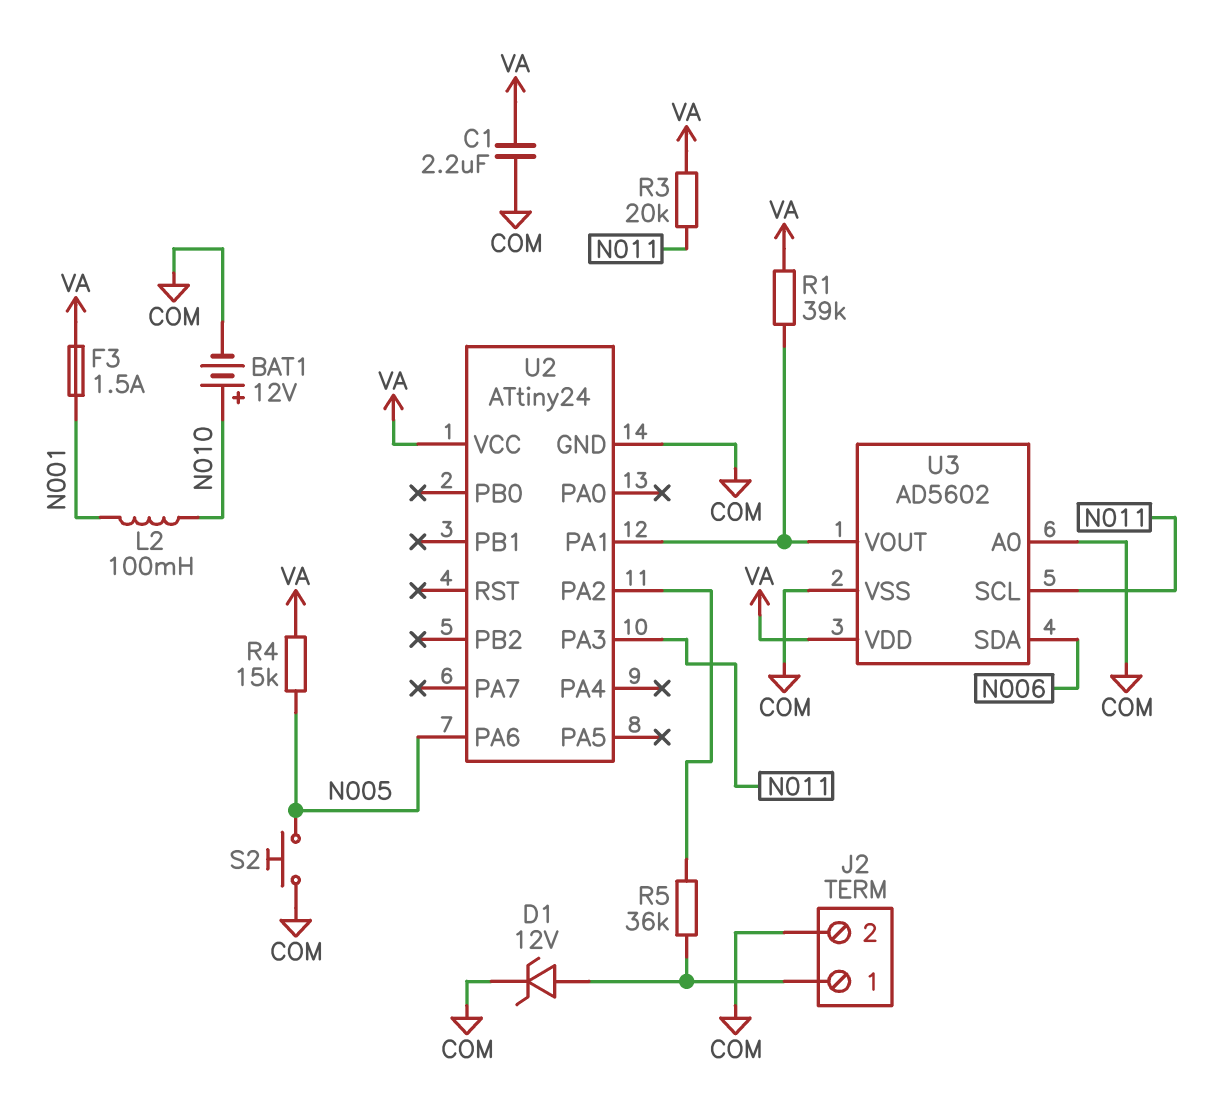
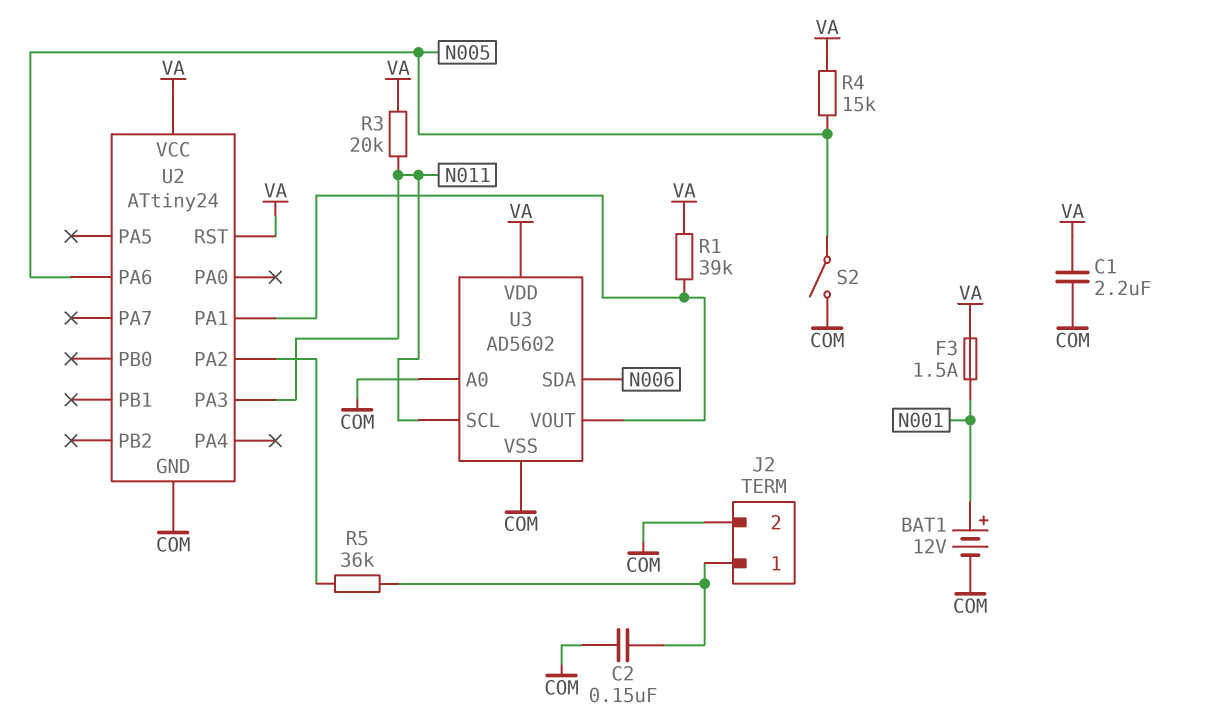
BAT1: 12V (plus N010, minus COM) -> 12V (plus N001, minus COM)
C2: none -> 150nF (COM, J2/1)
D1: zener 12V (A J2/1, K COM) -> none
L2: 100mH (N001, N010) -> none
S2: button (COM, N005) -> switch (COM, N005)
U2 pin RST: none -> VA

